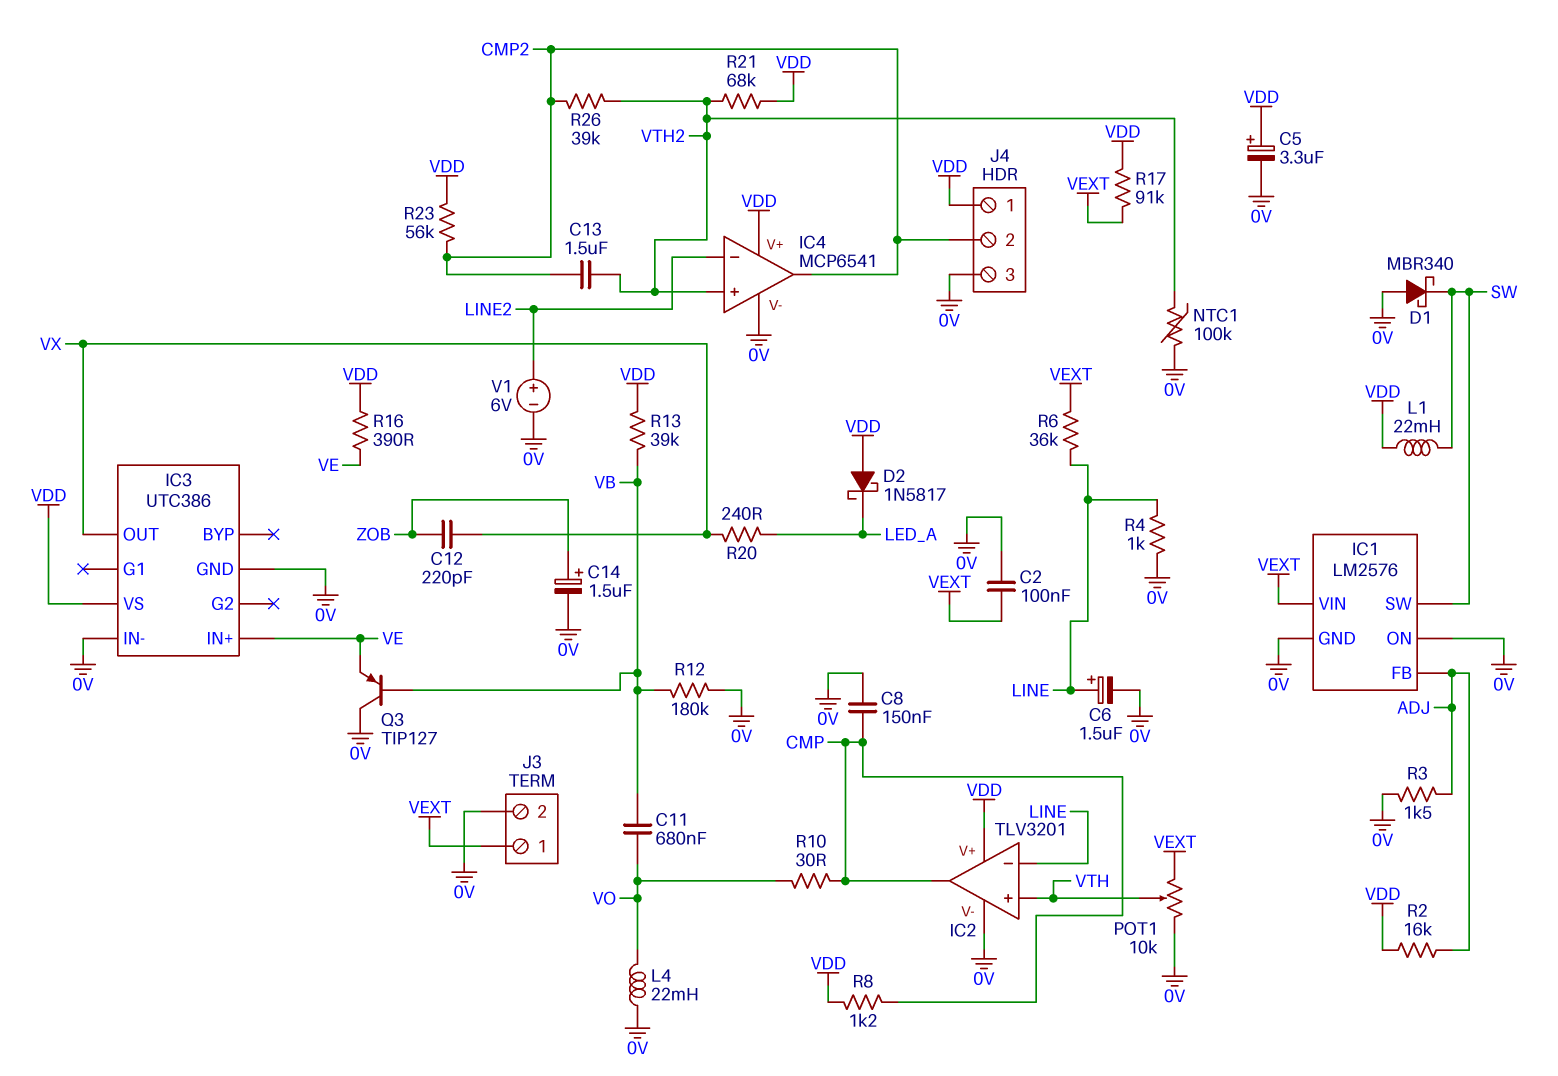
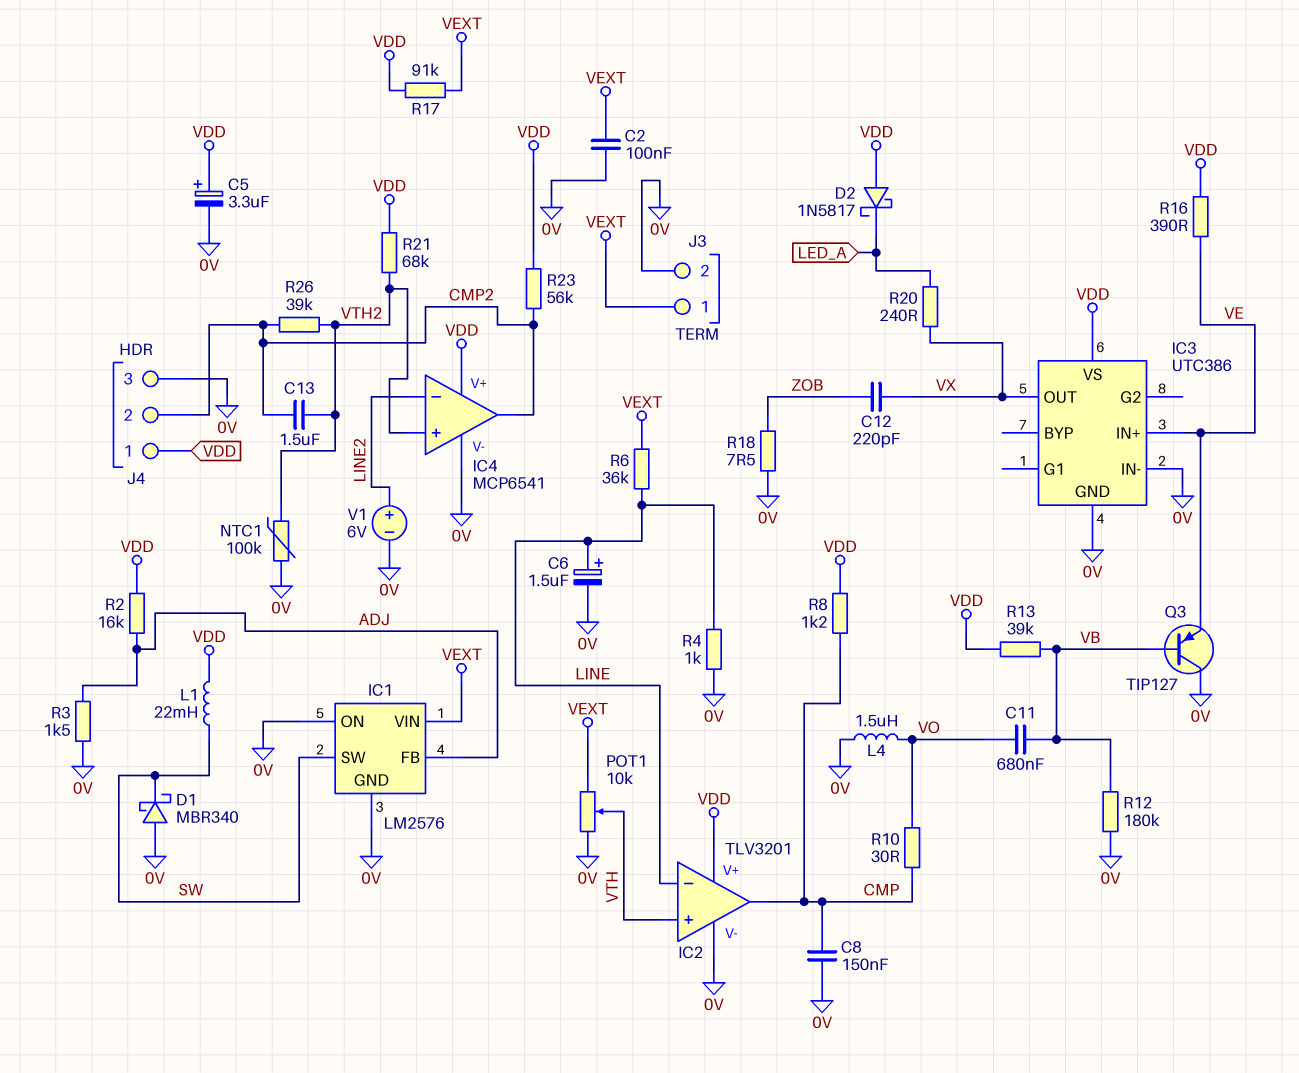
C14: 1.5uF (plus ZOB, minus 0V) -> none
L4: 22mH (0V, VO) -> 1.5uH (0V, VO)
R18: none -> 7.5 (0V, ZOB)

